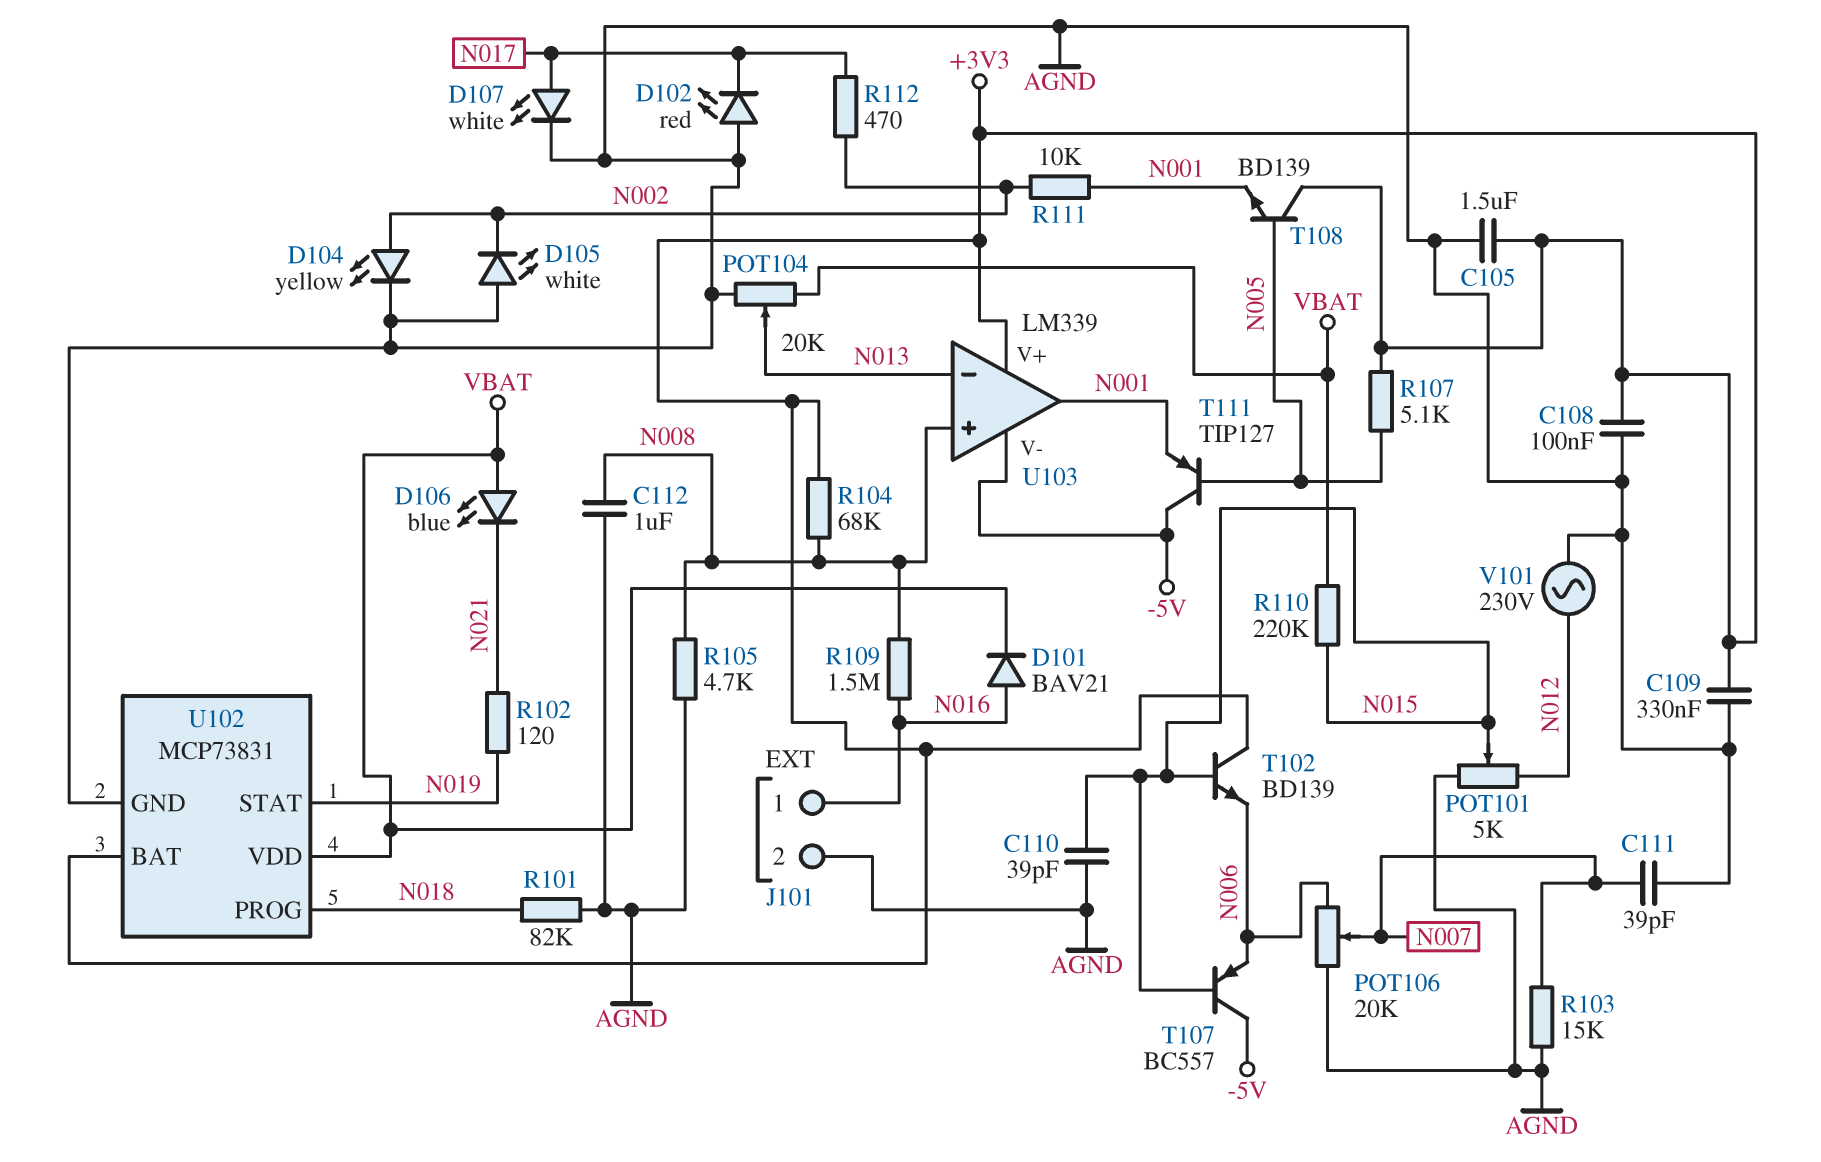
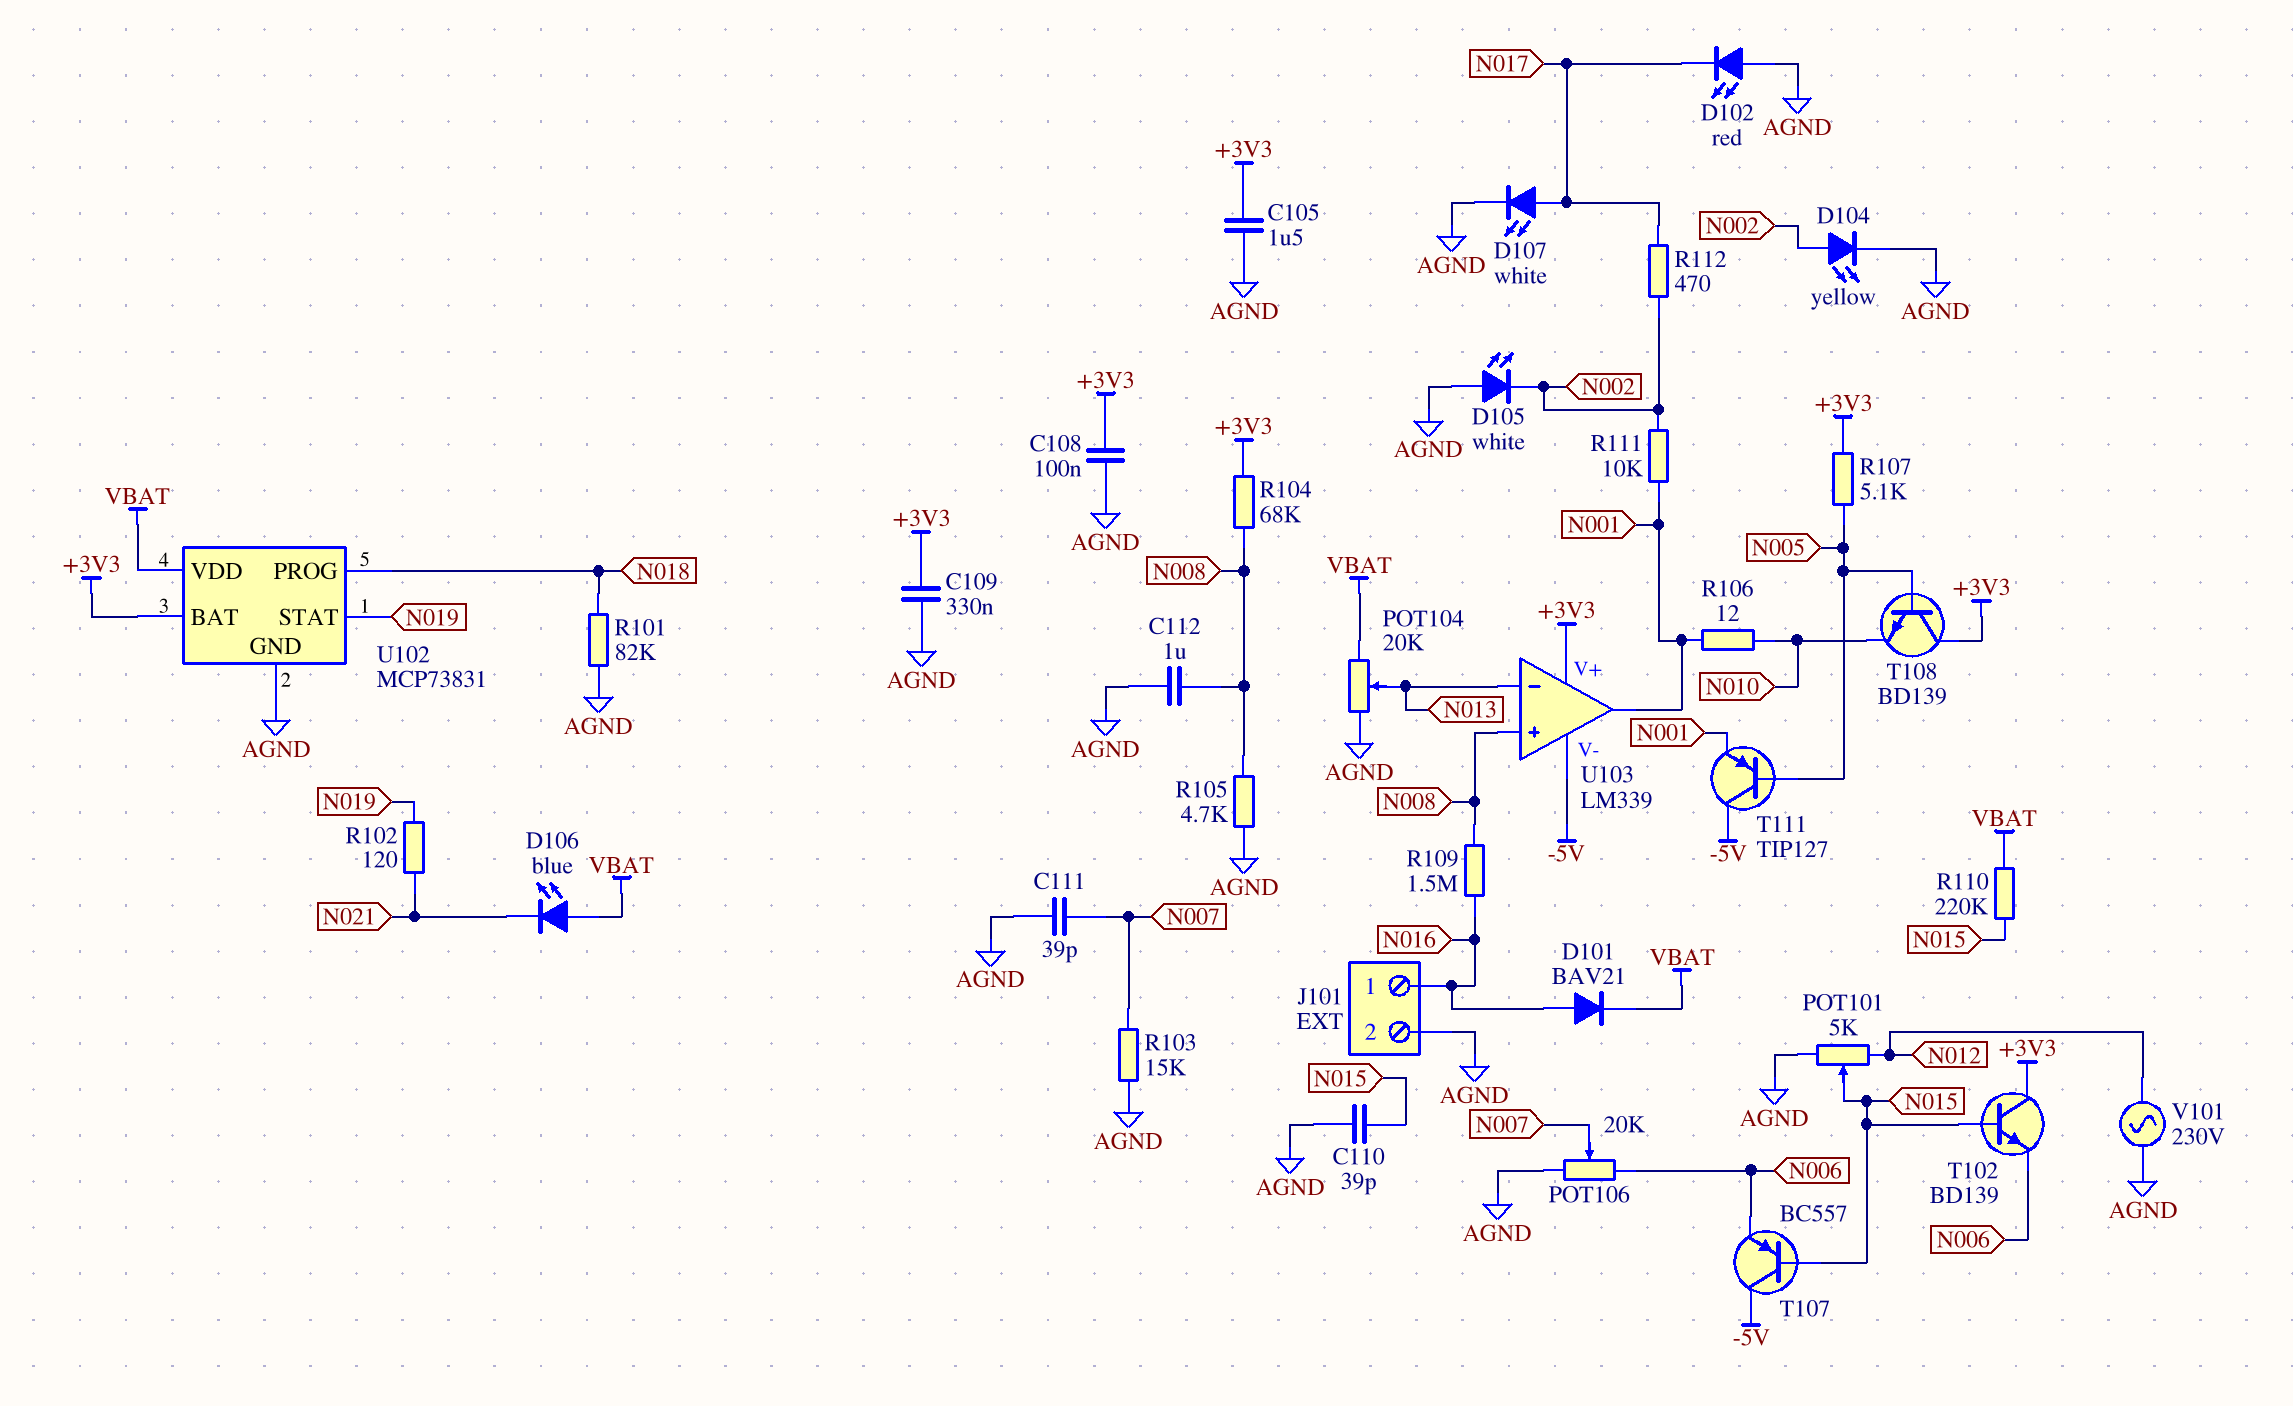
R106: none -> 12 (N001, N010)
T108: NPN BD139 (B N005, C +3V3, E N001) -> NPN BD139 (B N005, C +3V3, E N010)

